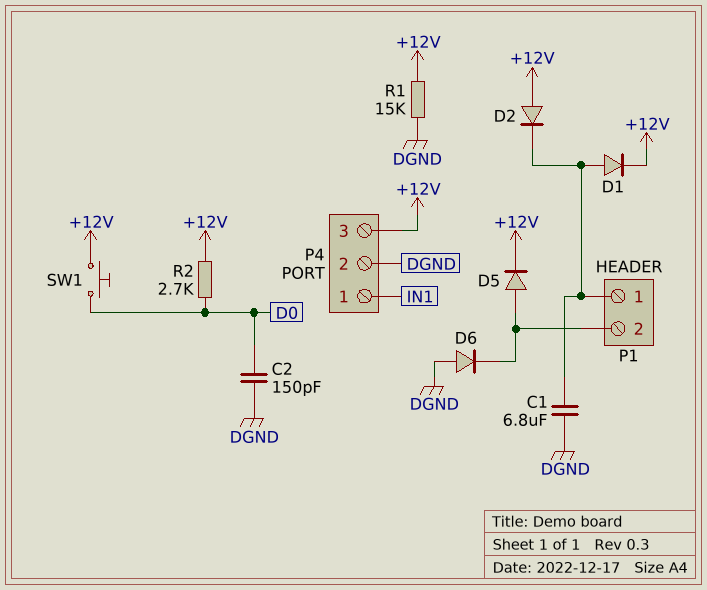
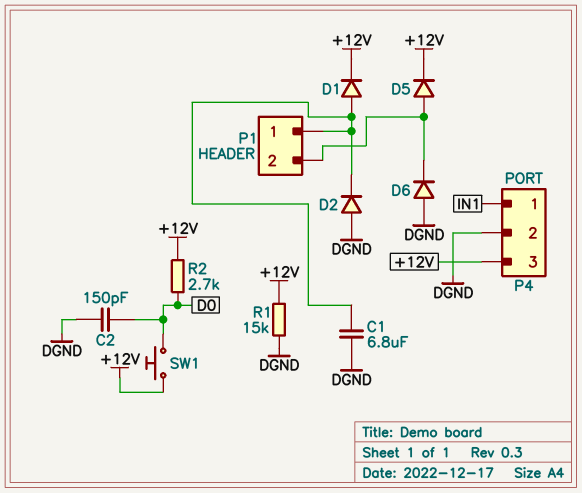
D2: diode (A +12V, K P1/1) -> diode (A DGND, K P1/1)

